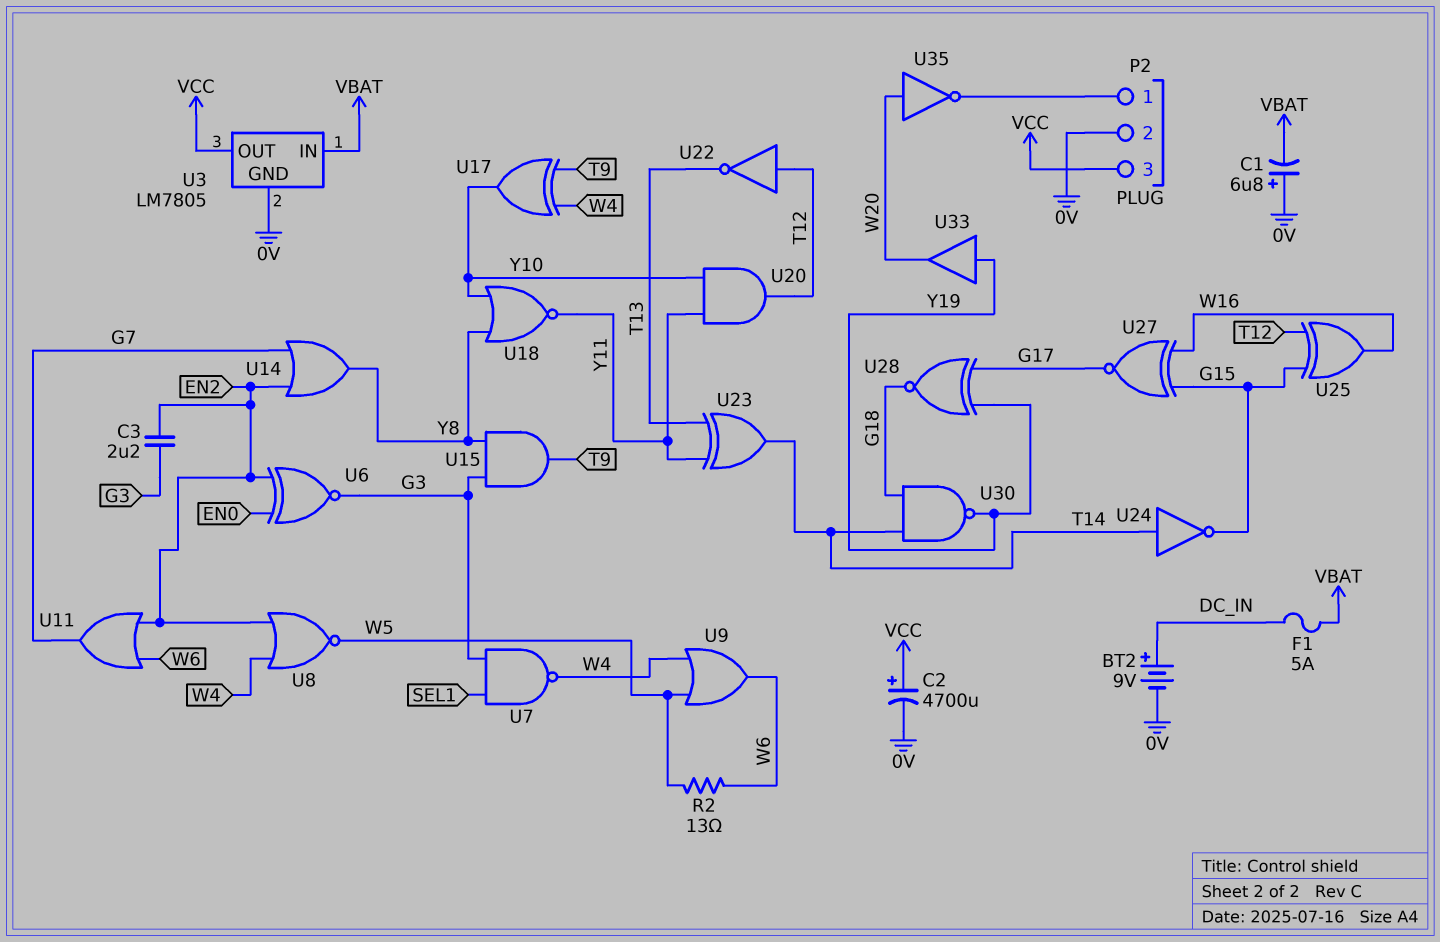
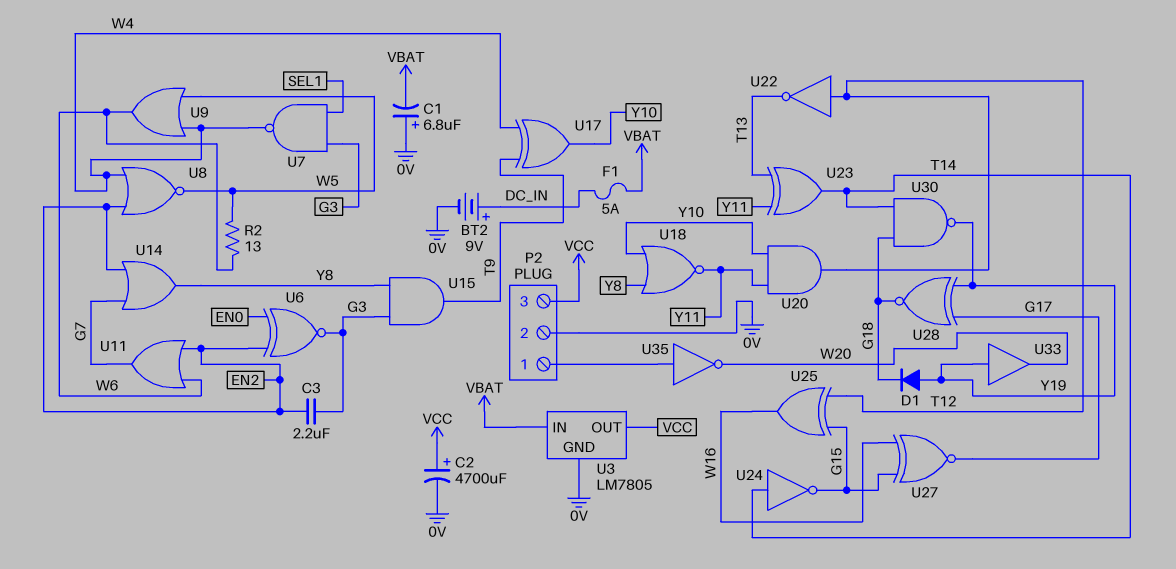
D1: none -> diode (A Y19, K G18)
U35: NOT (in W20, out P2/1) -> NOT (in P2/1, out W20)

